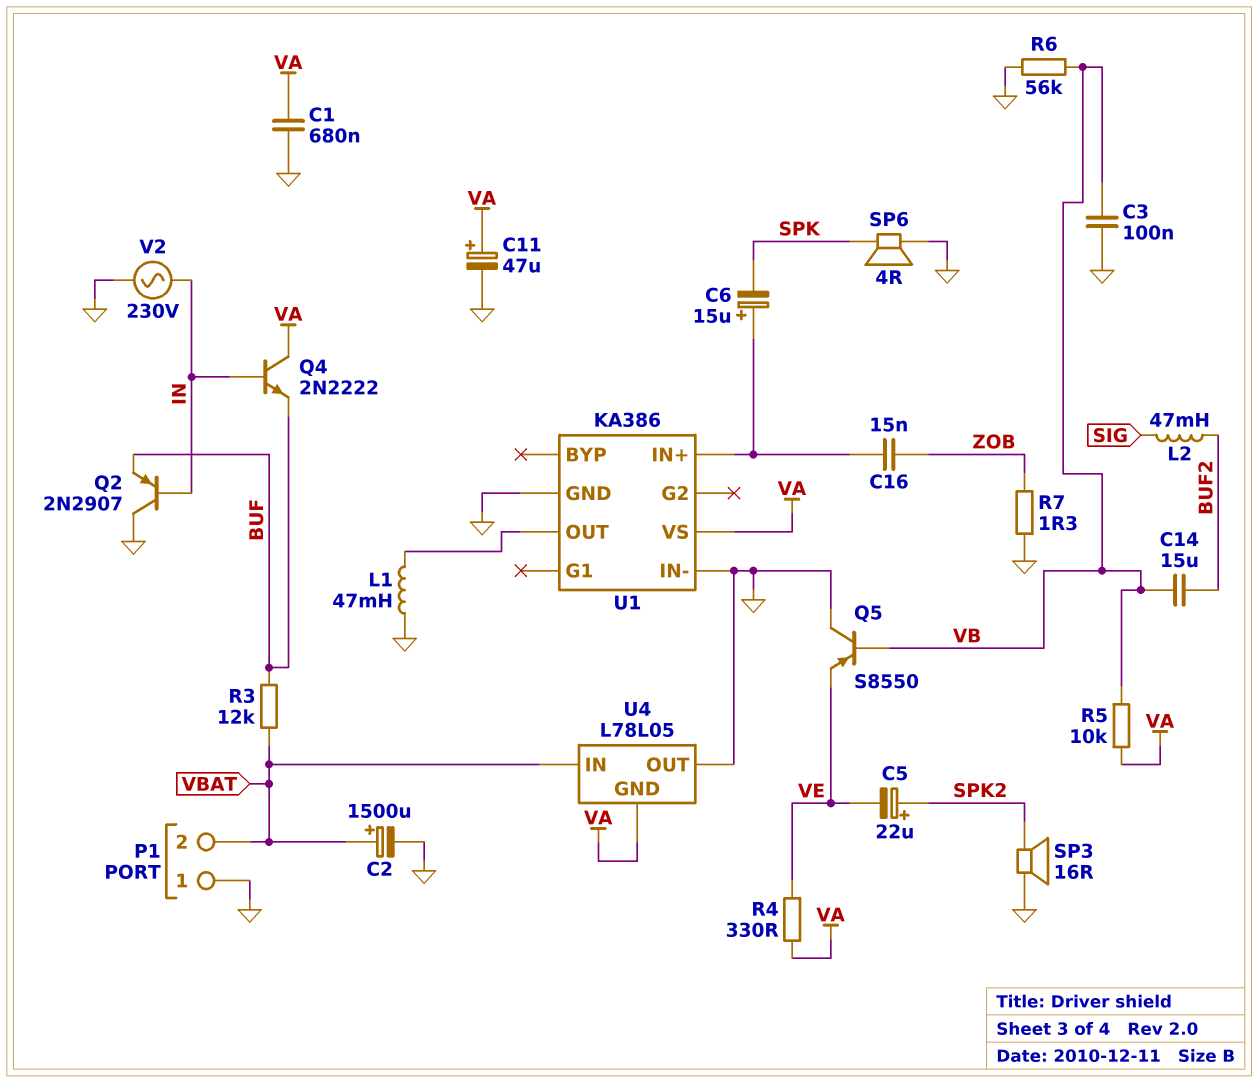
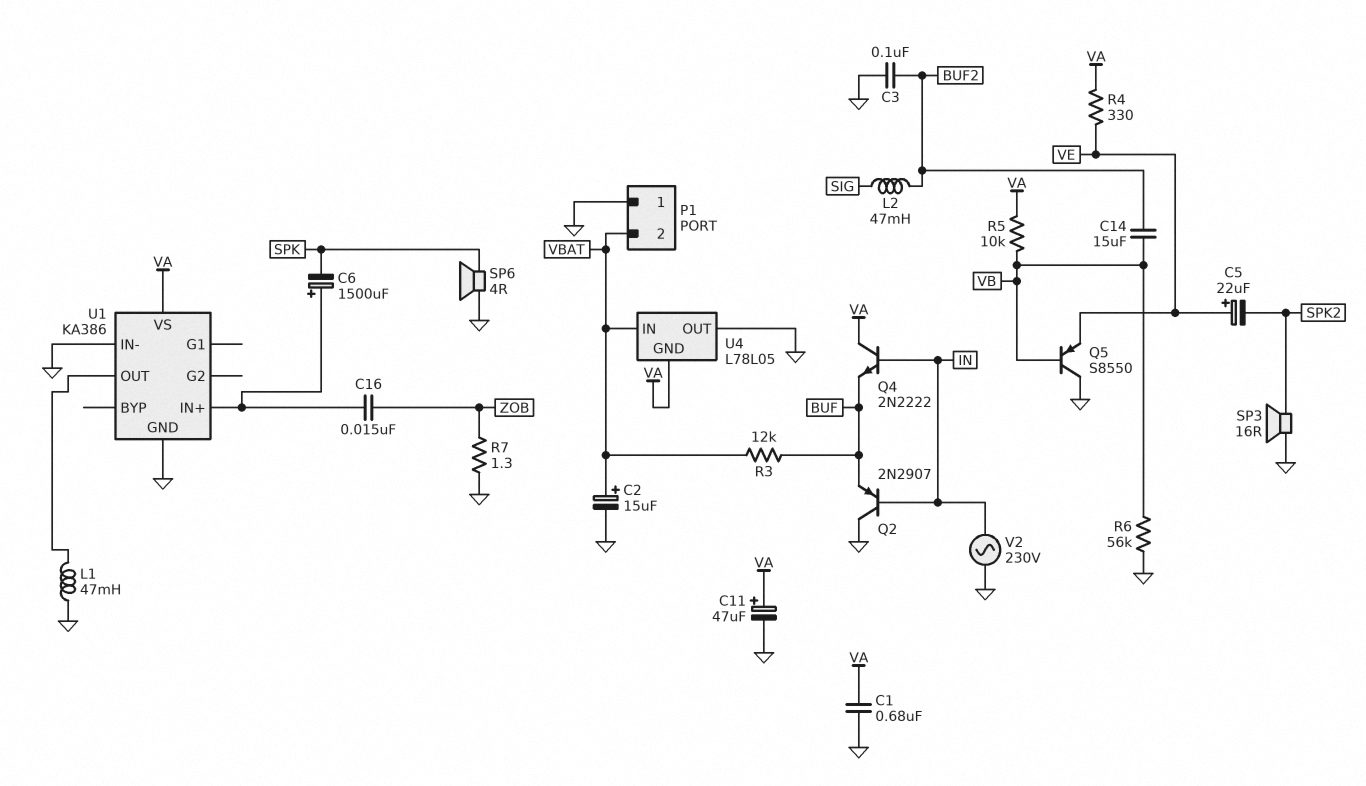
C2: 1500uF (plus VBAT, minus GND) -> 15uF (plus VBAT, minus GND)
C3: 100nF (GND, VB) -> 100nF (BUF2, GND)
C5: 22uF (plus SPK2, minus VE) -> 22uF (plus VE, minus SPK2)
C6: 15uF (plus U1/IN+, minus SPK) -> 1500uF (plus U1/IN+, minus SPK)

